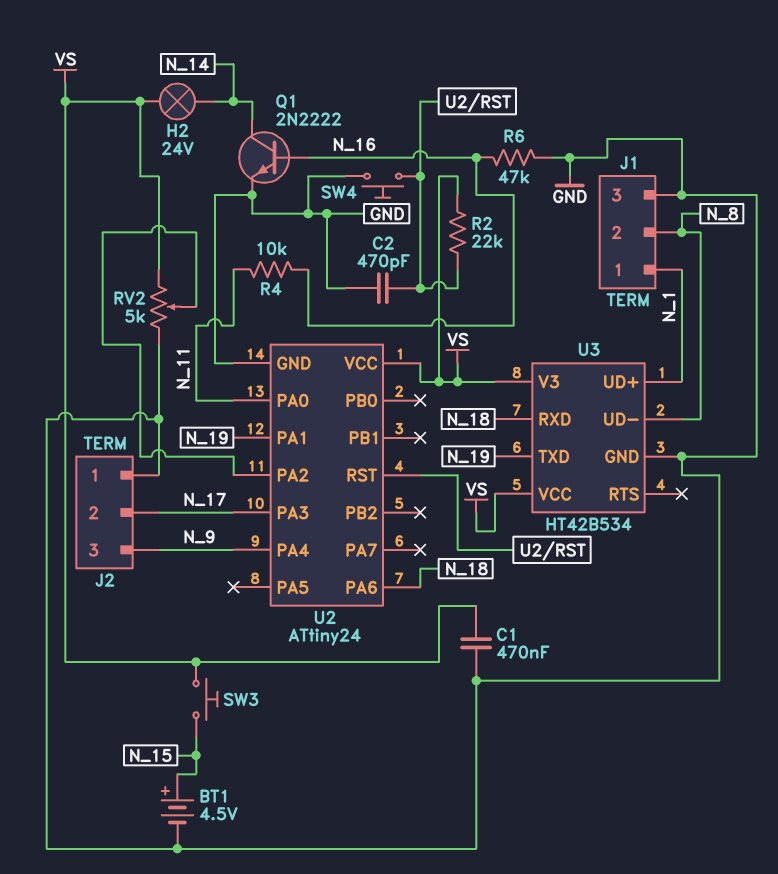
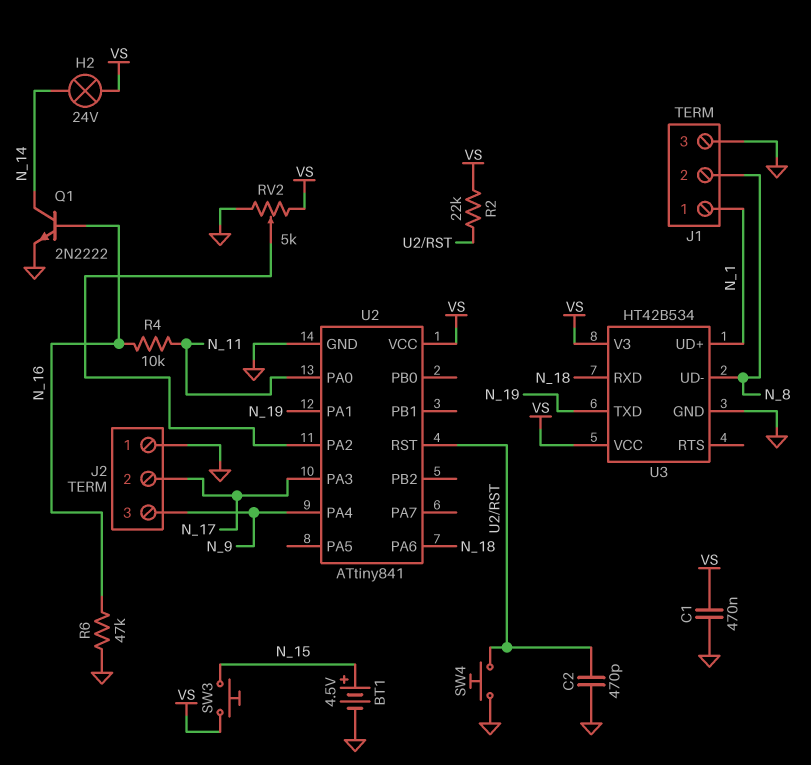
U2: ATtiny24 -> ATtiny841

